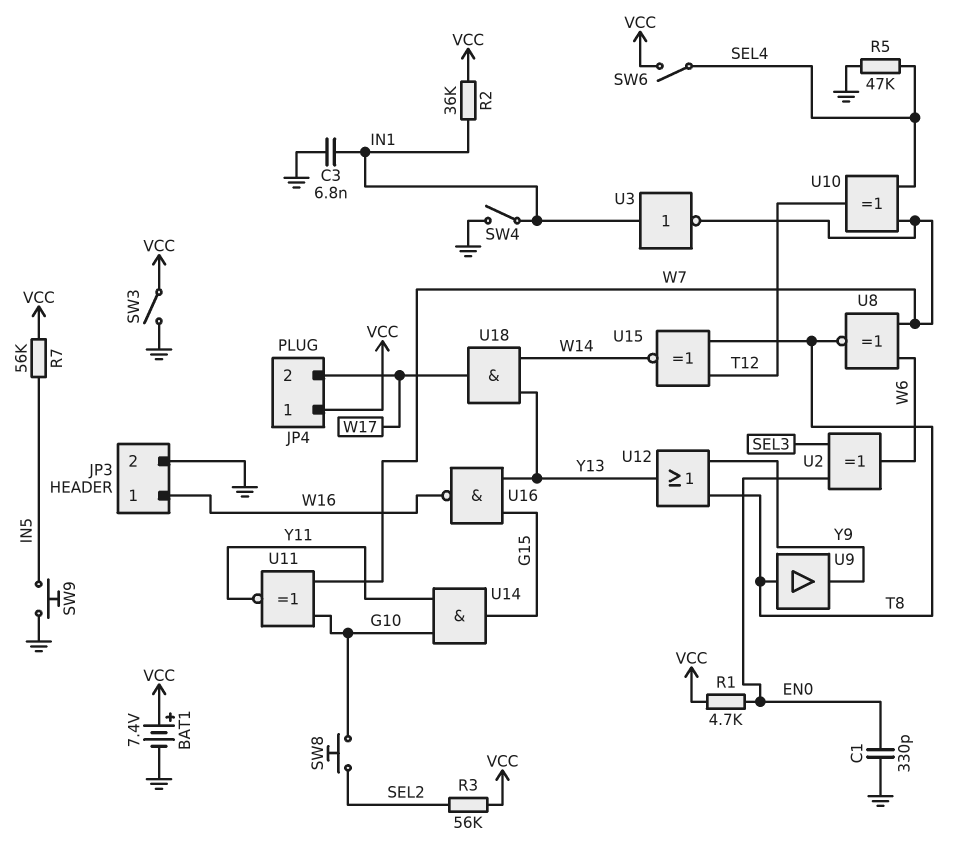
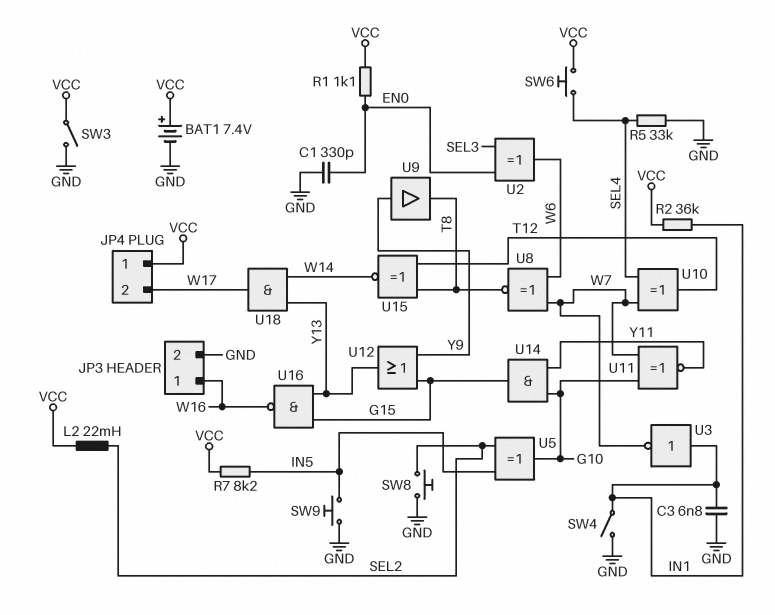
L2: none -> 22mH (SEL2, VCC)
R1: 4.7k (EN0, VCC) -> 1.1k (EN0, VCC)
R3: 56k (SEL2, VCC) -> none
R5: 47k (GND, SEL4) -> 33k (GND, SEL4)
R7: 56k (IN5, VCC) -> 8.2k (IN5, VCC)
SW6: switch (SEL4, VCC) -> button (SEL4, VCC)
SW8: button (G10, SEL2) -> button (GND, SEL2)
U5: none -> XOR (in IN5, in SEL2, out G10)
U9: buffer (in T8, out Y9) -> buffer (in Y9, out T8)
U12: OR (in T8, in Y9, out Y13) -> OR (in G15, in Y9, out Y13)

